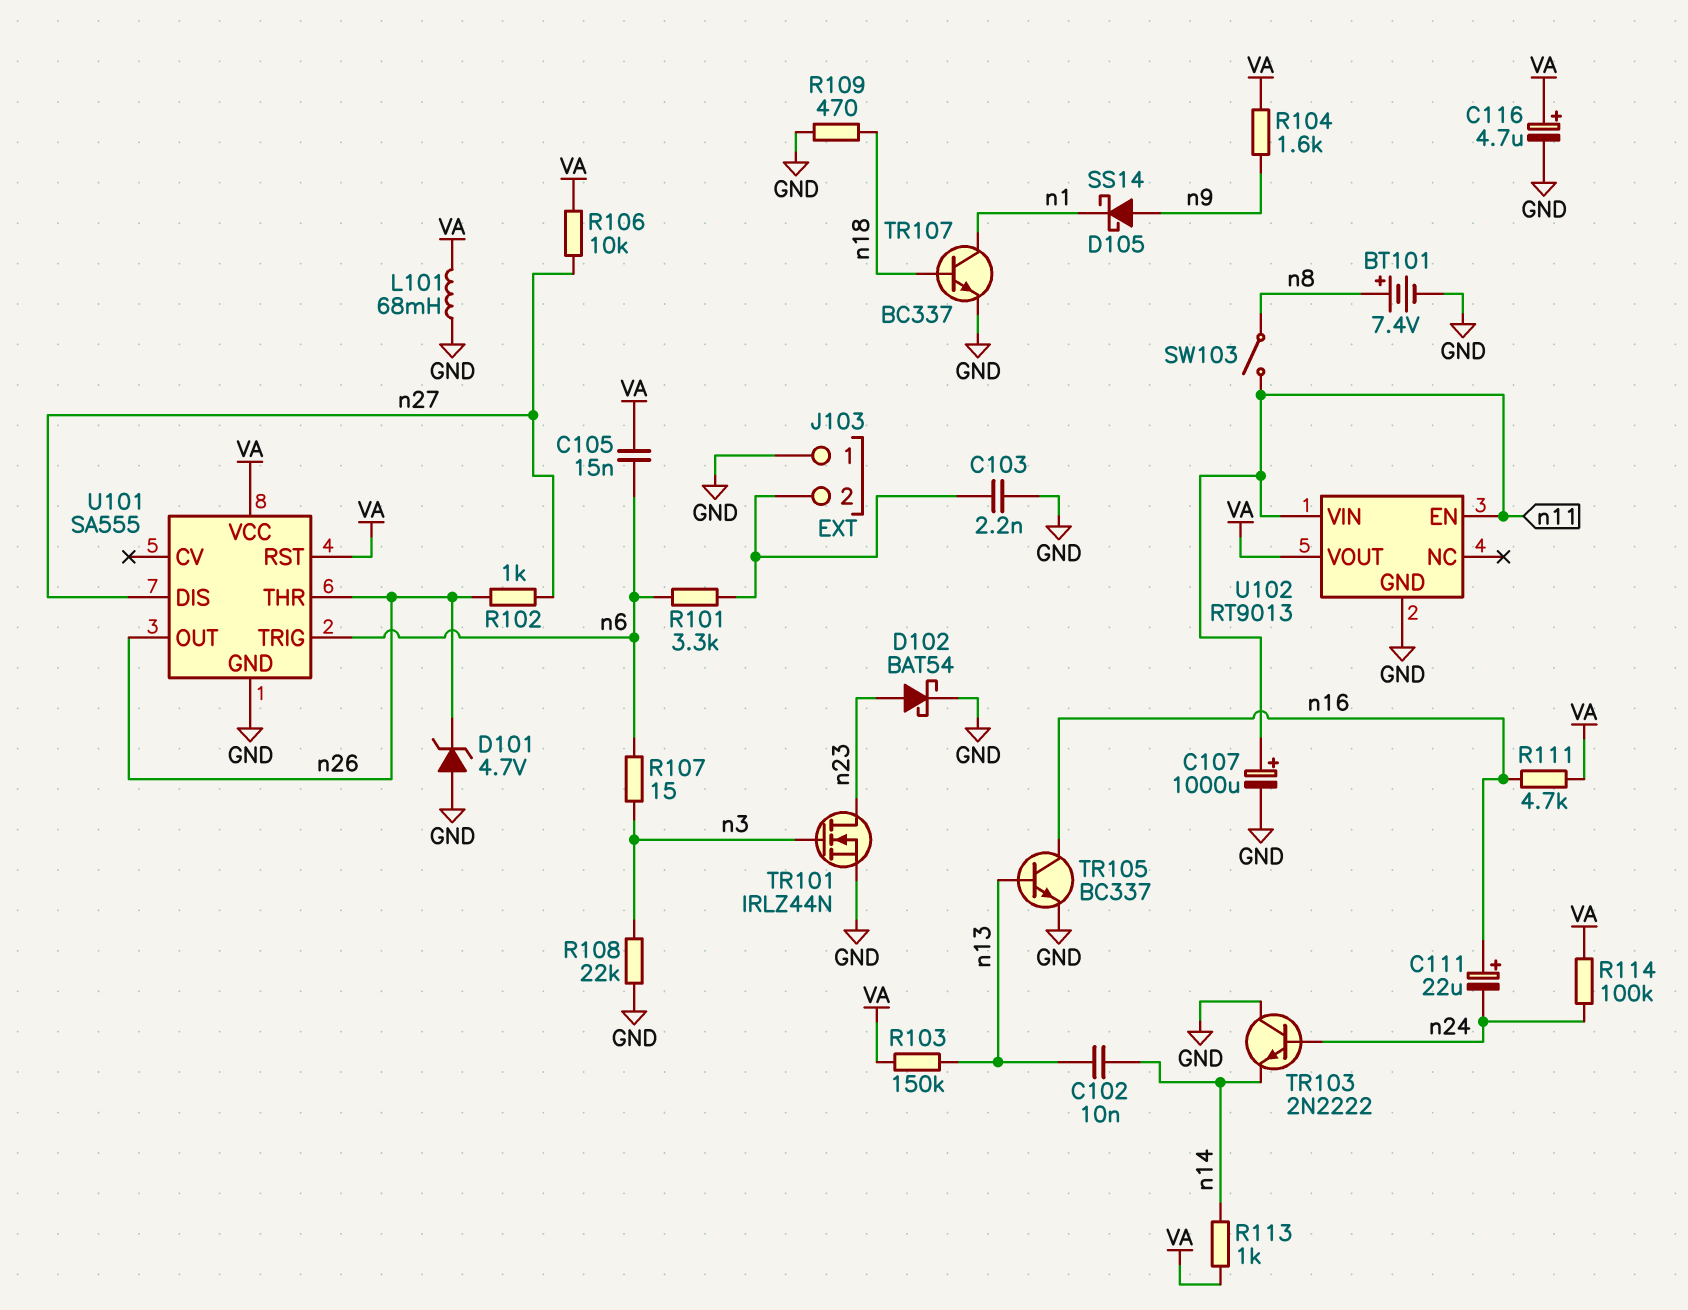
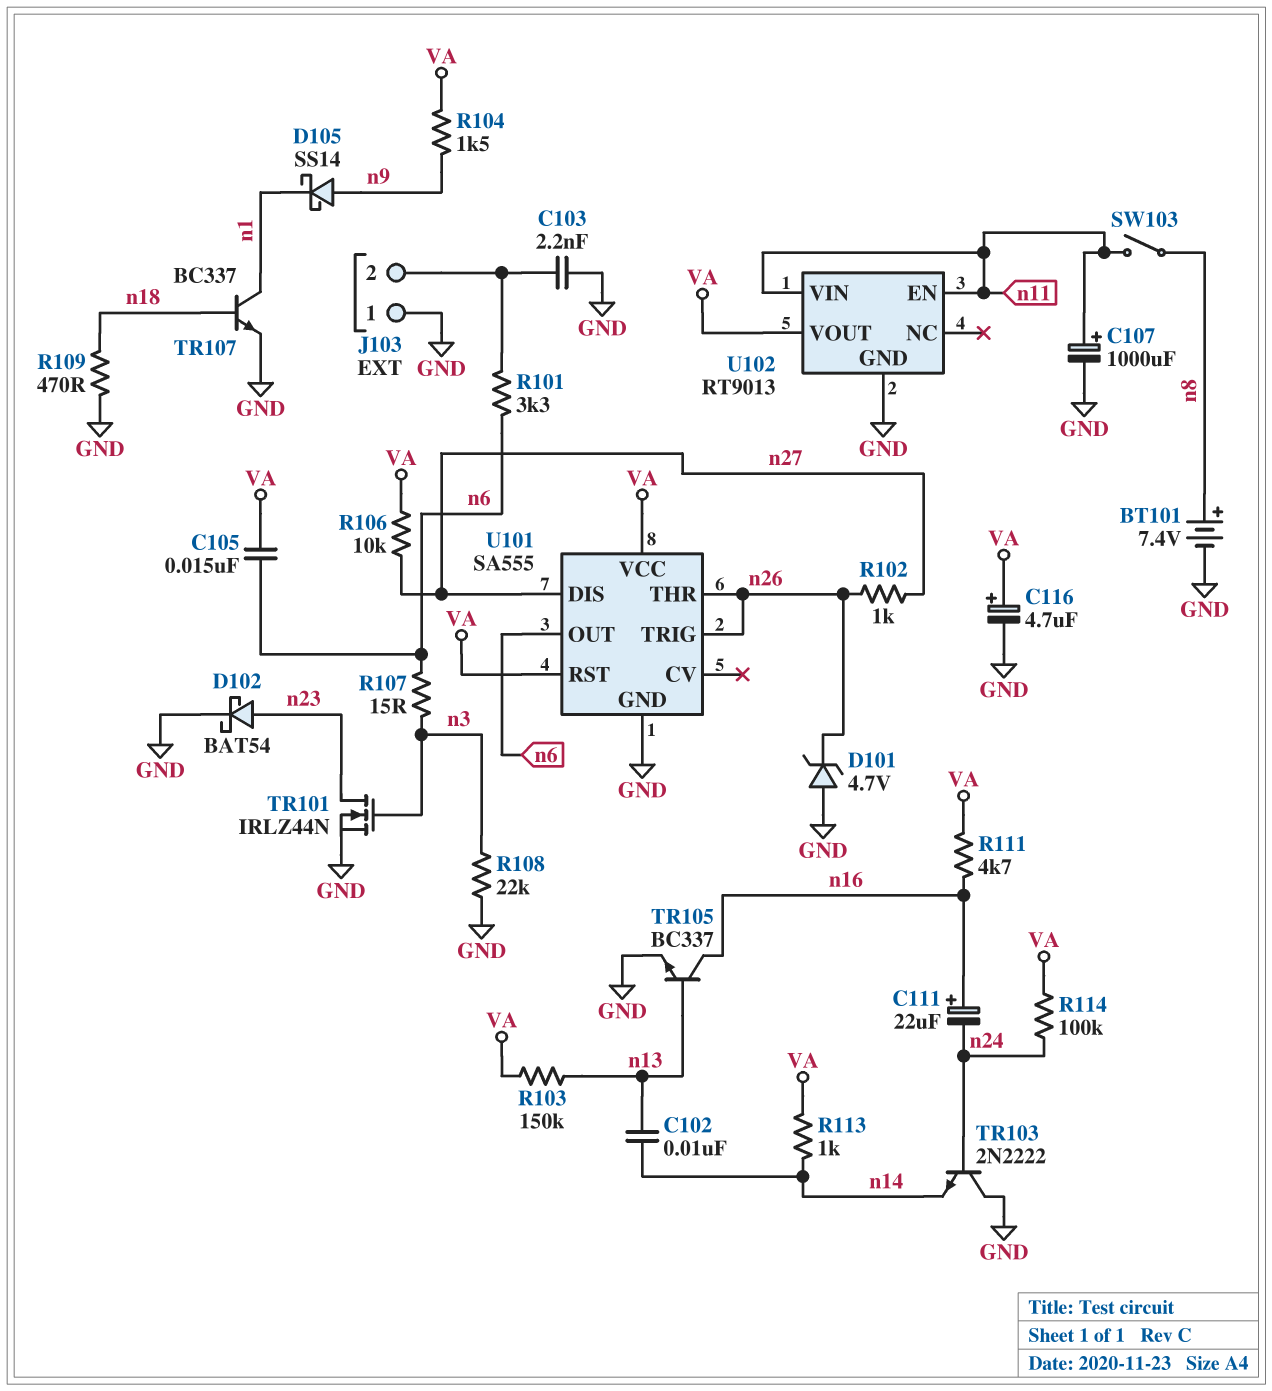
L101: 68mH (GND, VA) -> none
R104: 1.6k (VA, n9) -> 1.5k (VA, n9)
U101 pin OUT: n26 -> n6
U101 pin TRIG: n6 -> n26

